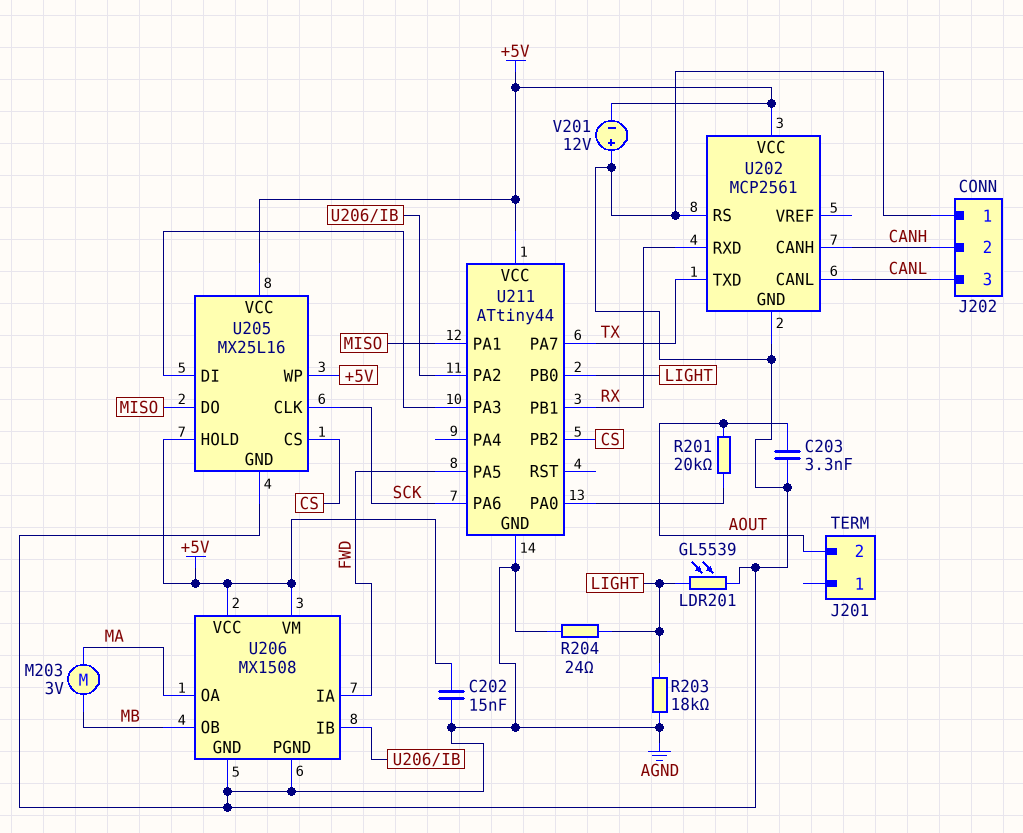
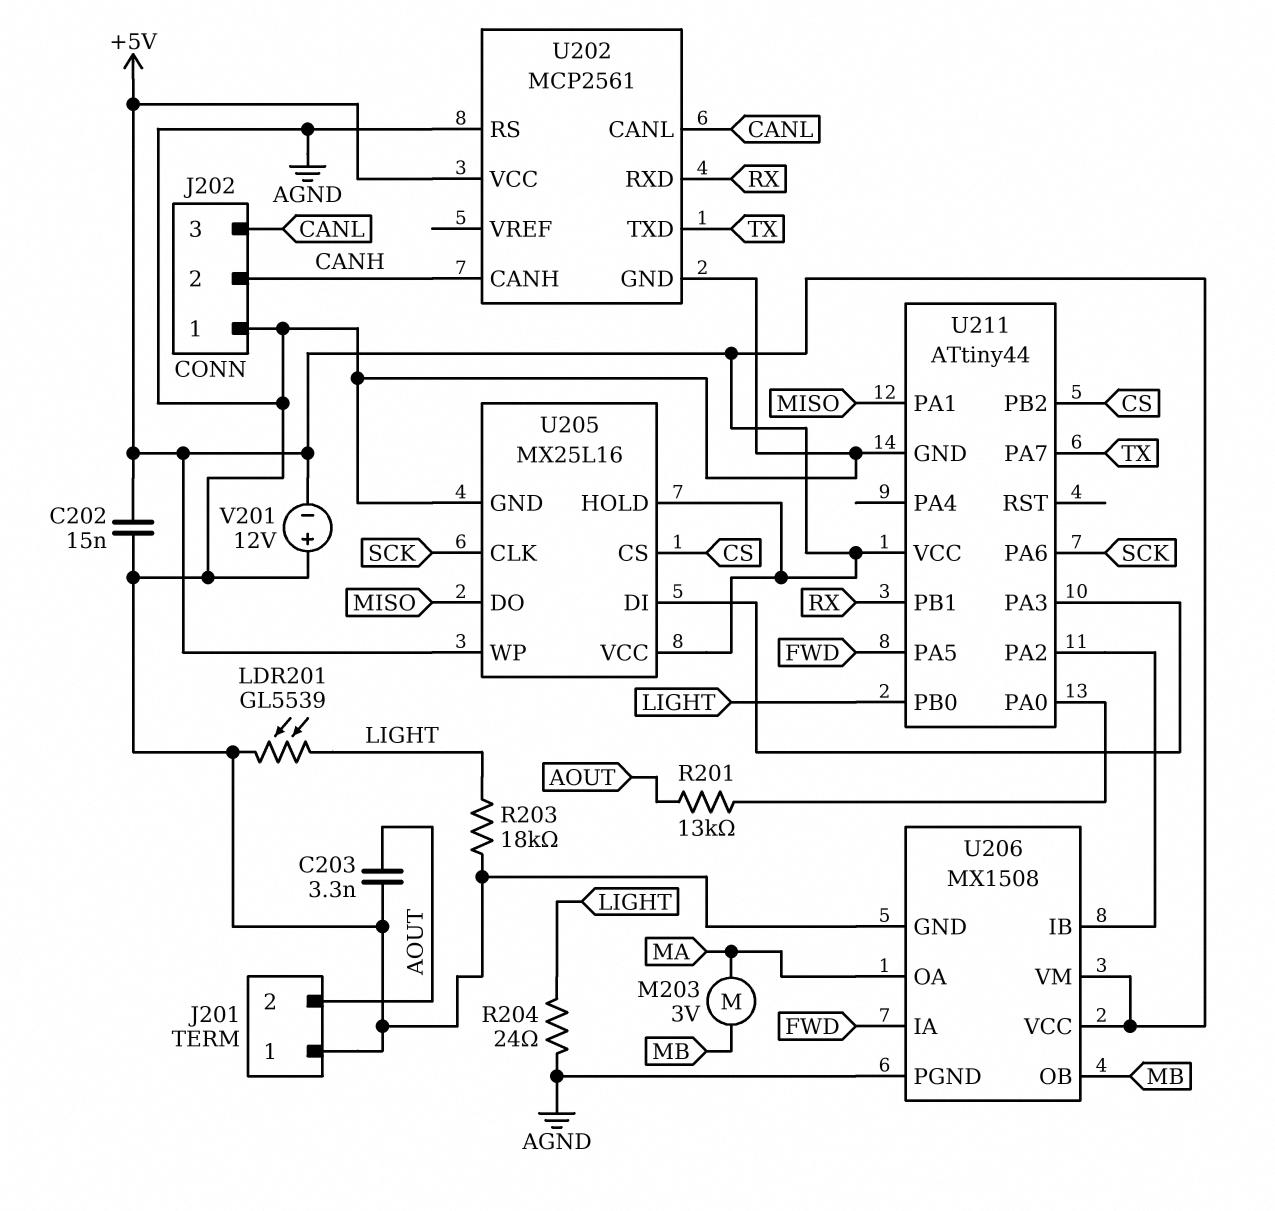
J201 pin 1: none -> AGND
R201: 20k (AOUT, U211/PA0) -> 13k (AOUT, U211/PA0)

